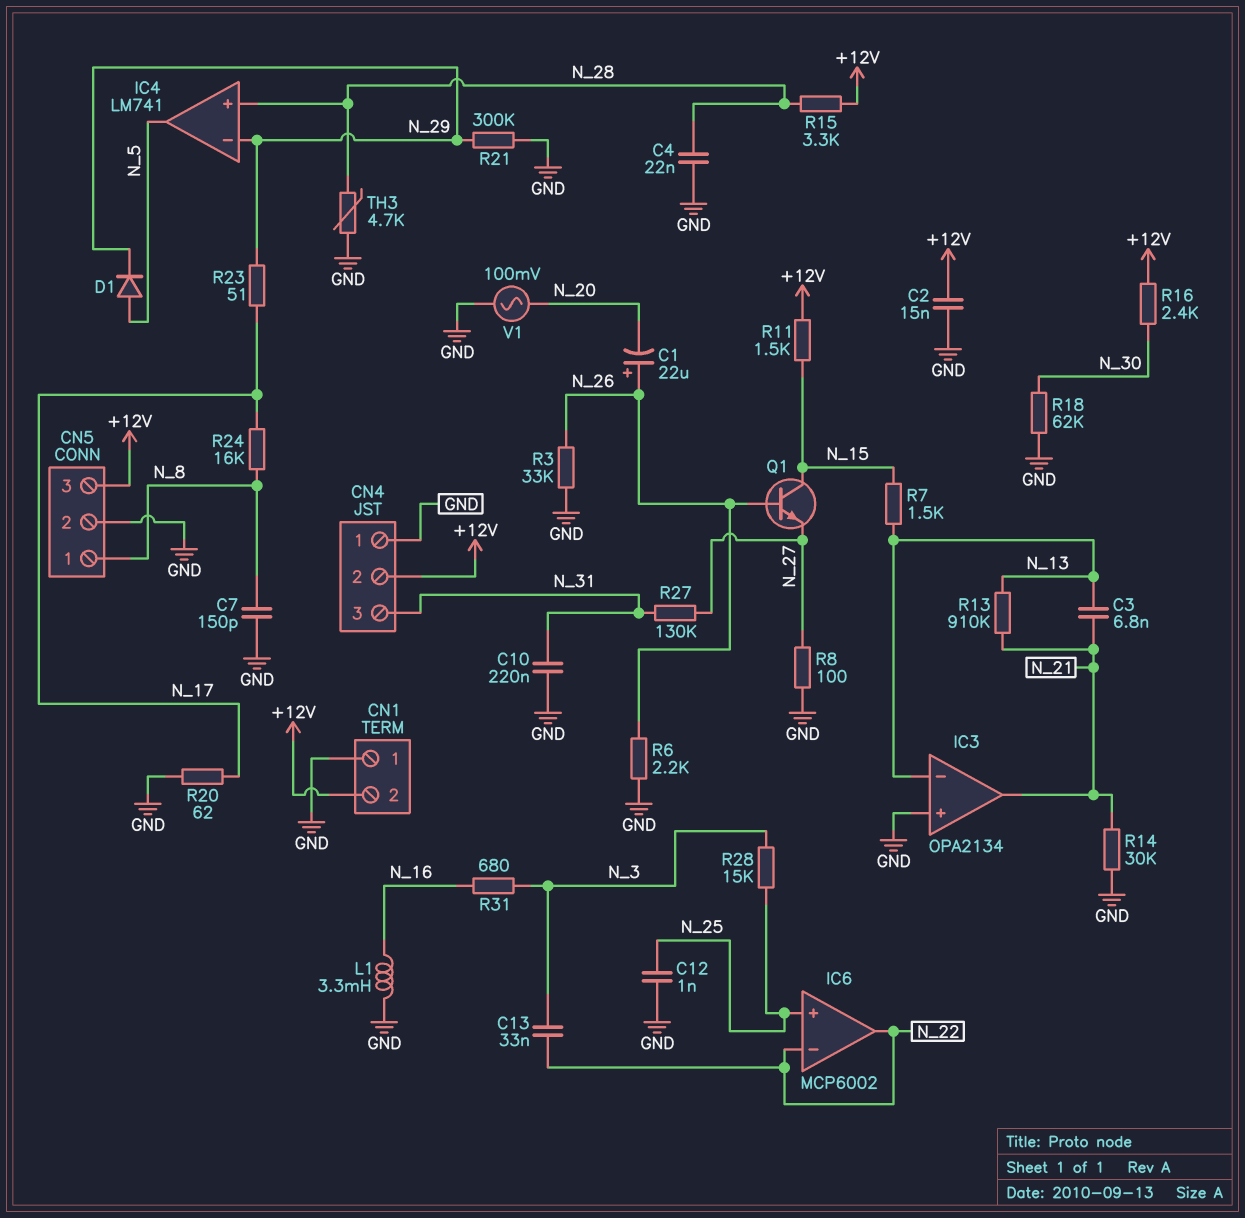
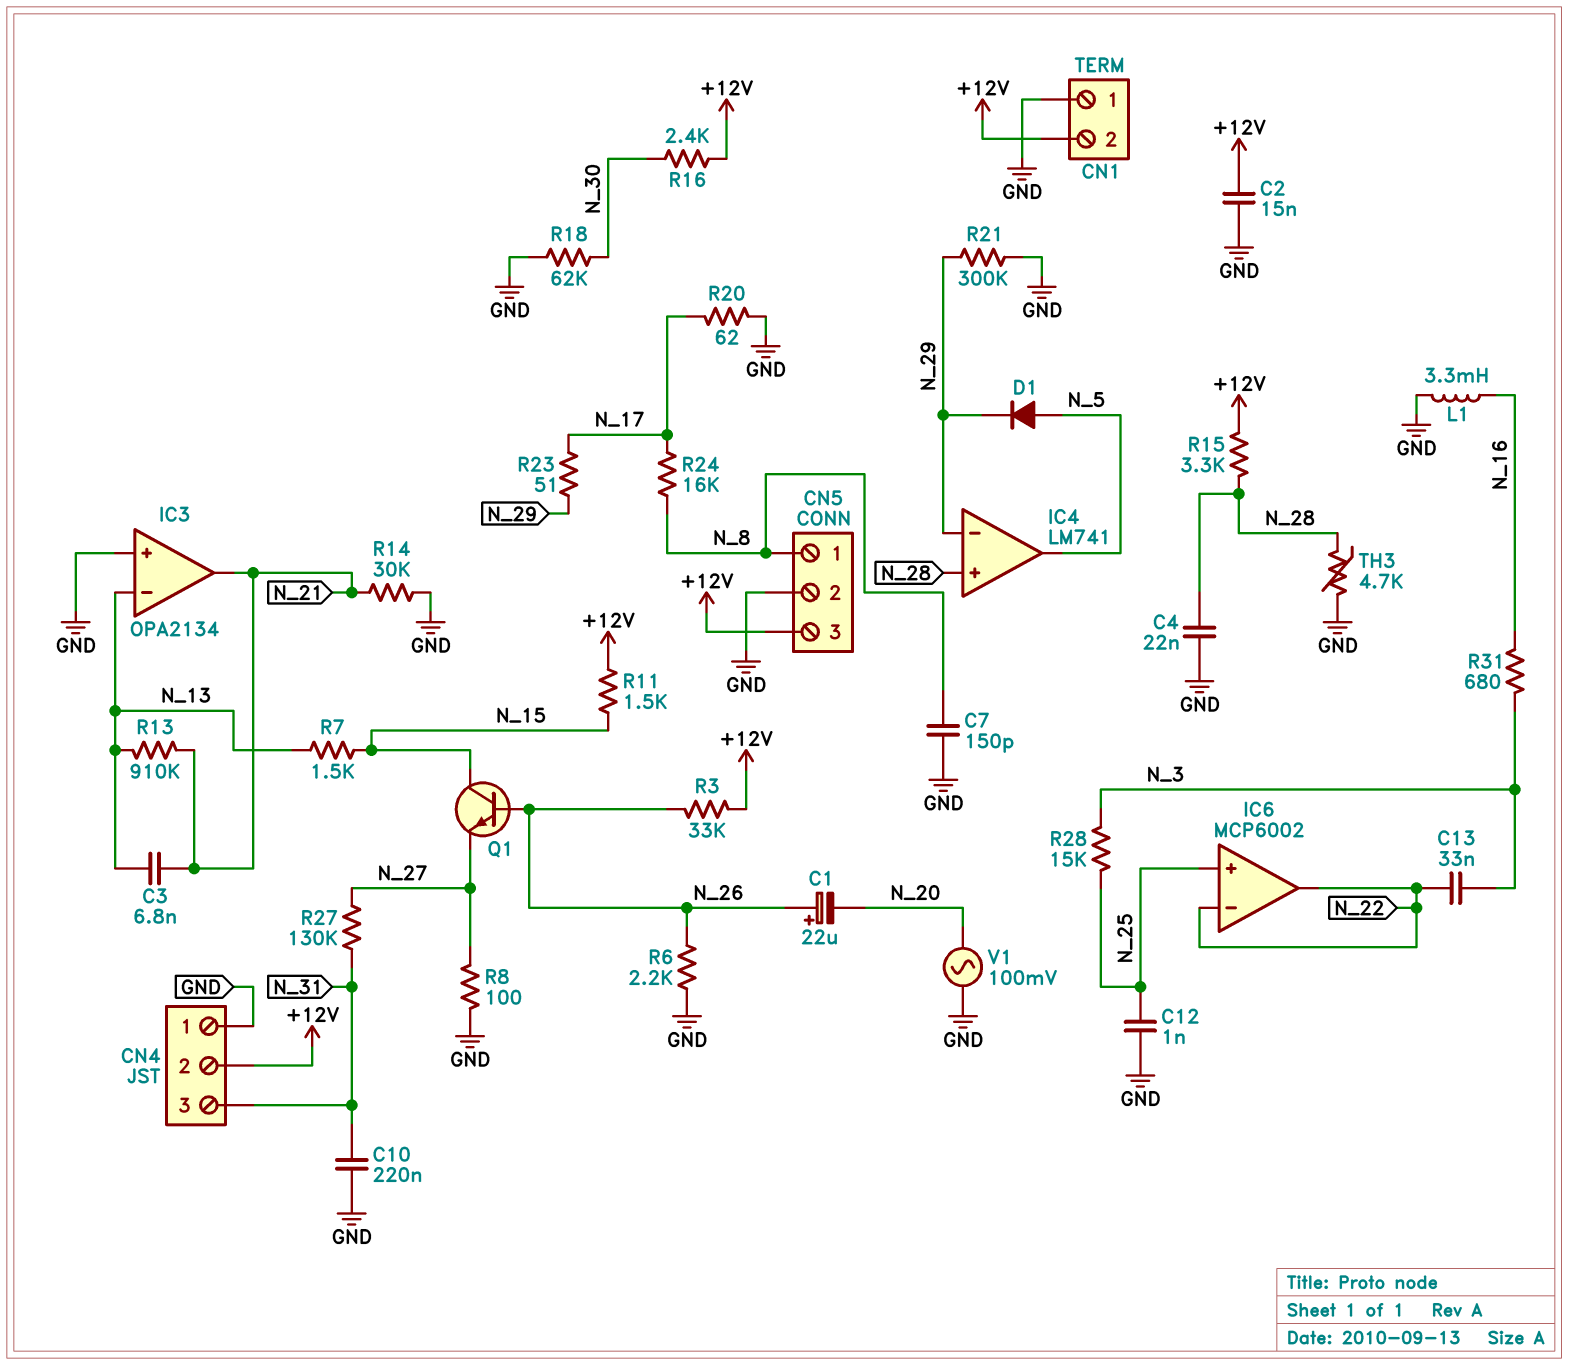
R3: 33k (GND, N_26) -> 33k (+12V, N_26)

